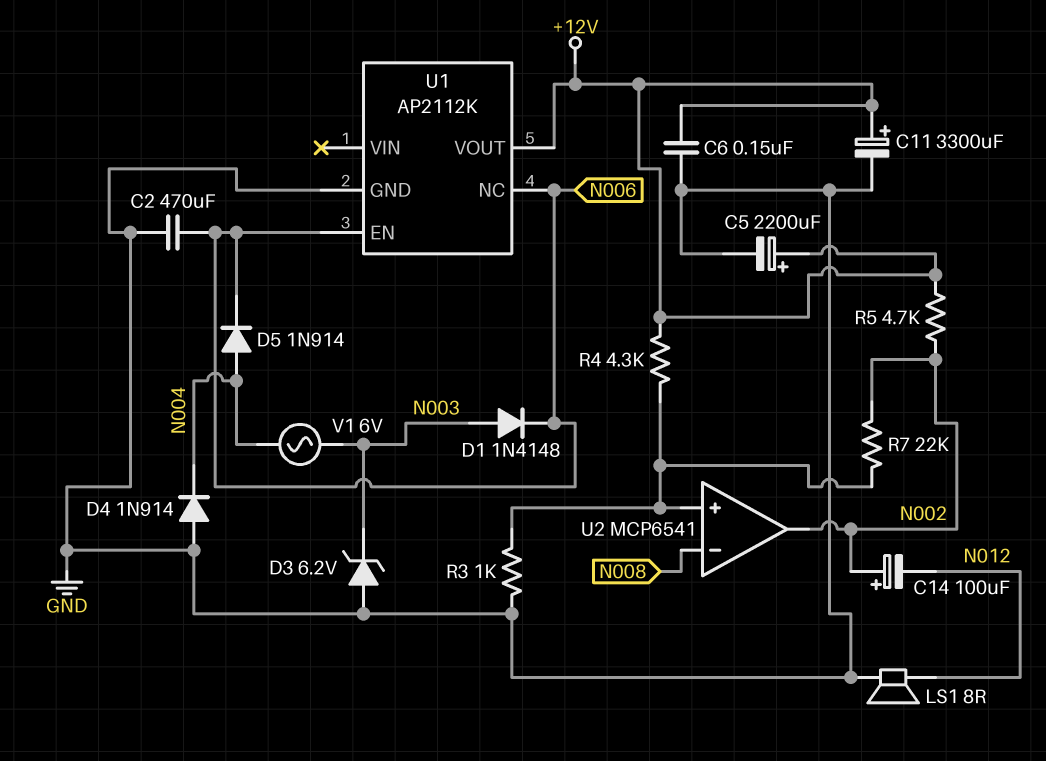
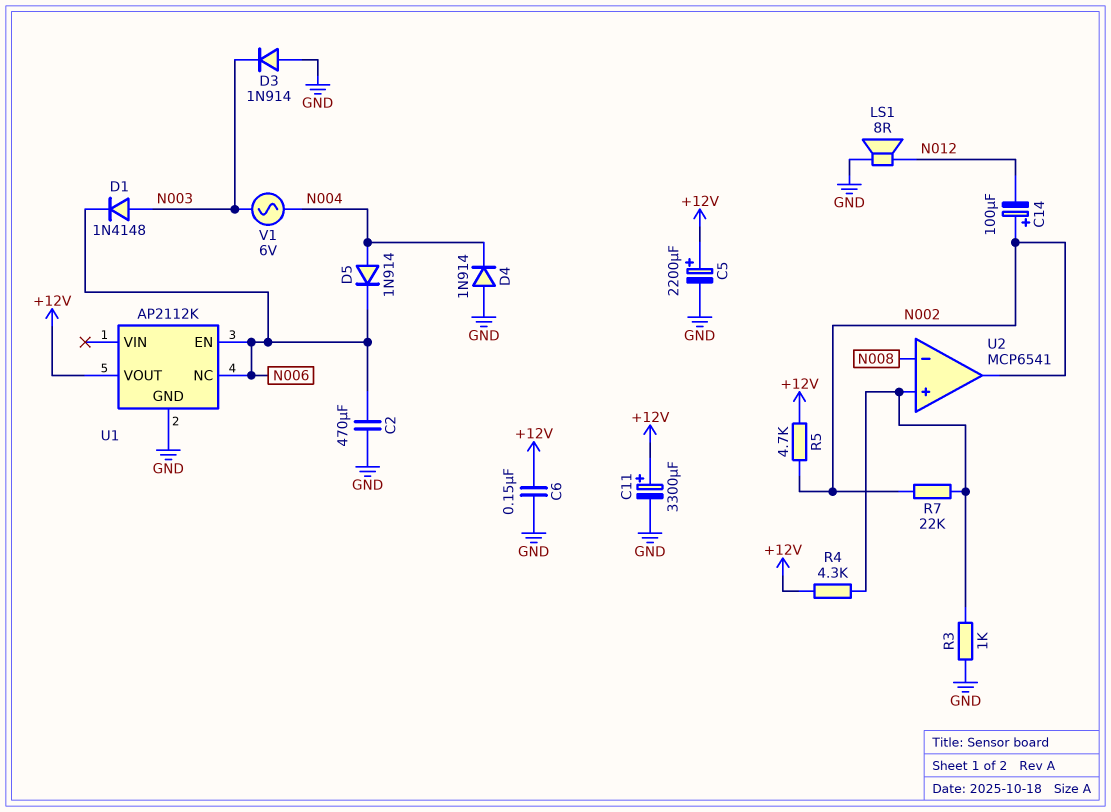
D3: zener 6.2V (A GND, K N003) -> diode 1N914 (A GND, K N003)

